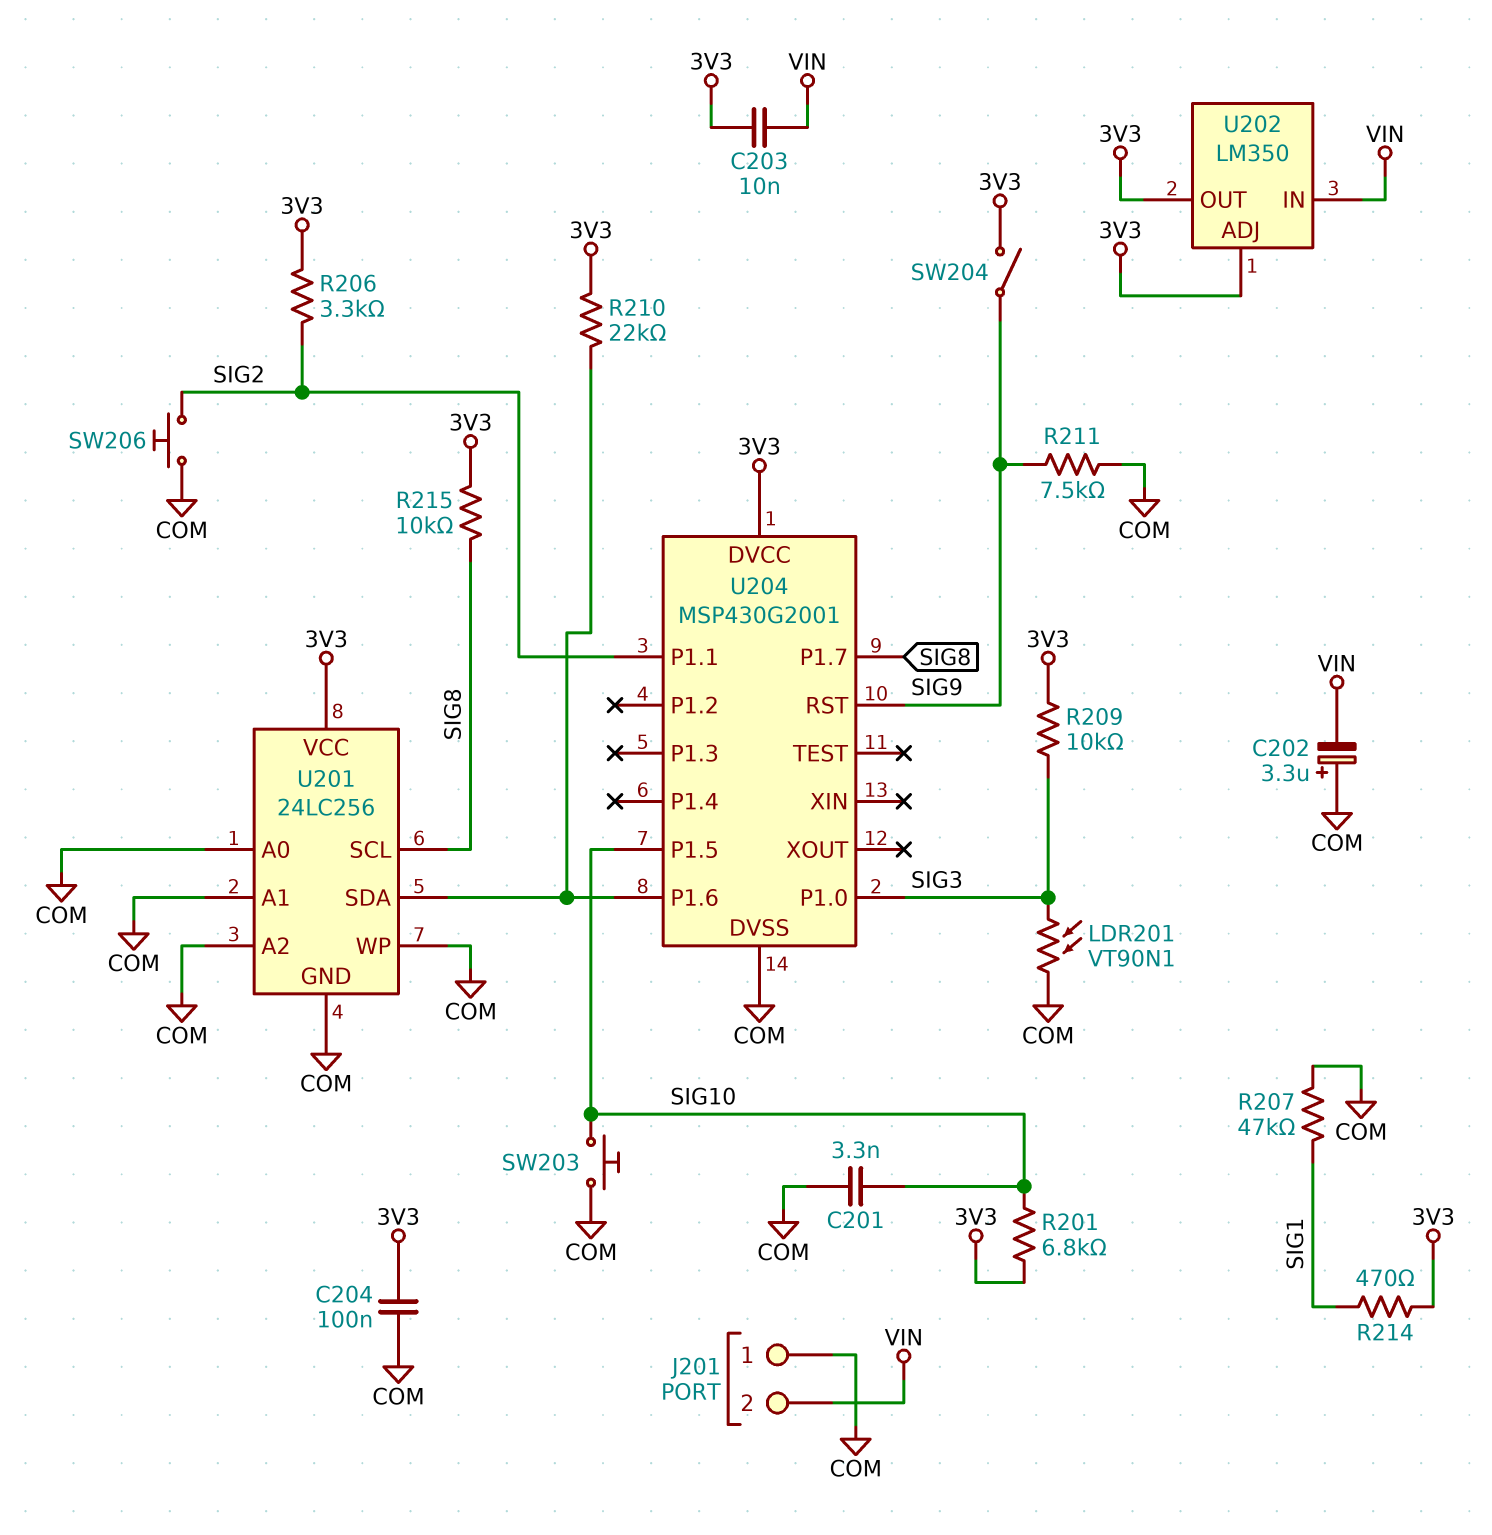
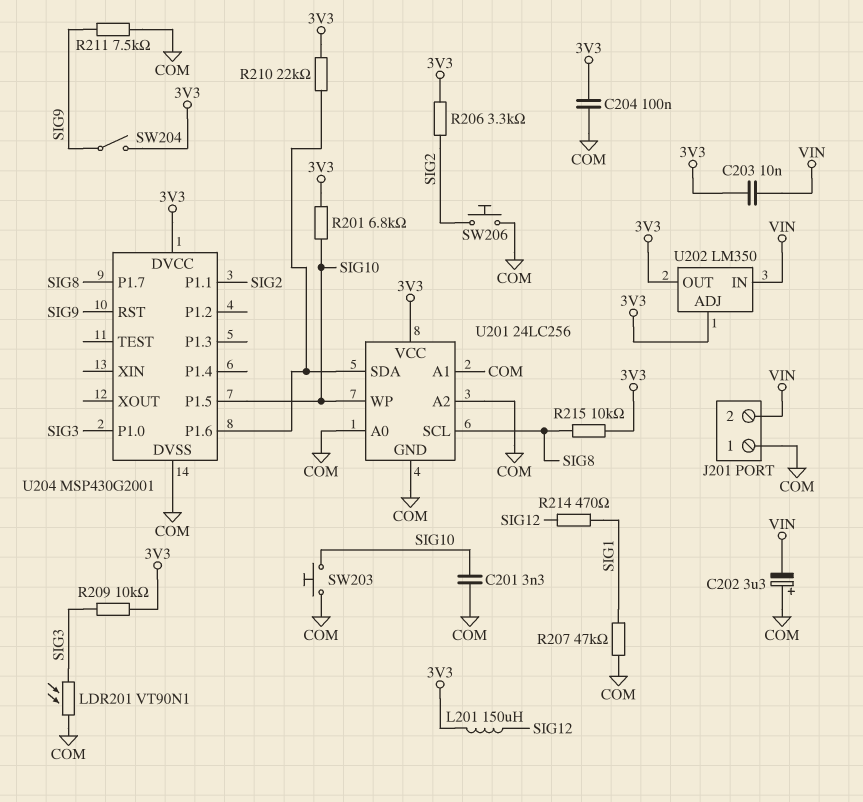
L201: none -> 150uH (3V3, SIG12)
R214: 470 (3V3, SIG1) -> 470 (SIG1, SIG12)
U201 pin WP: COM -> SIG10

